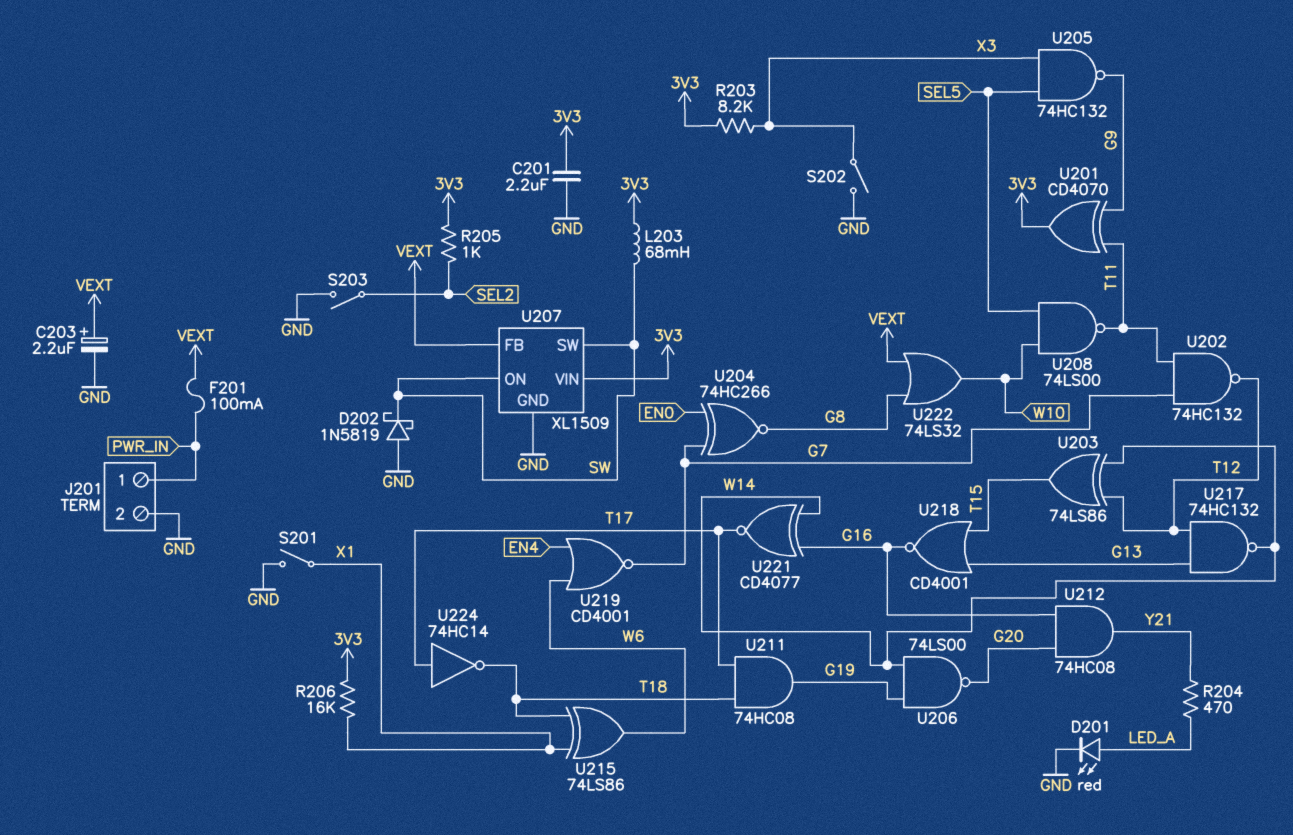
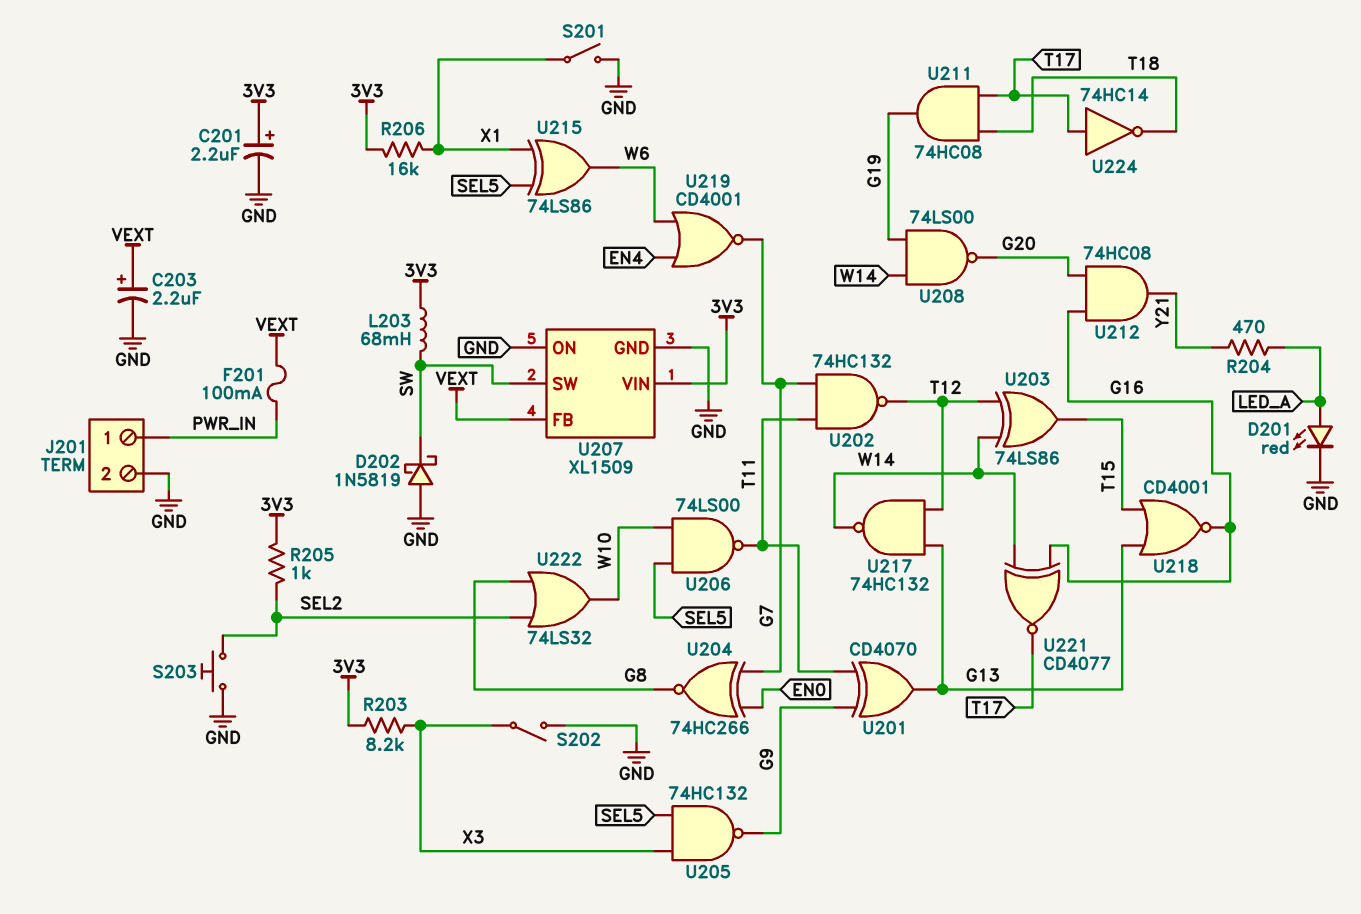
C201: 2.2uF (3V3, GND) -> 2.2uF (plus 3V3, minus GND)
S203: switch (GND, SEL2) -> button (GND, SEL2)
U201: XOR CD4070 (in G9, in T11, out 3V3) -> XOR CD4070 (in G9, in T11, out G13)
U206: NAND 74LS00 (in G19, in W14, out G20) -> NAND 74LS00 (in SEL5, in W10, out T11)
U207 pin ON: SW -> GND
U208: NAND 74LS00 (in SEL5, in W10, out T11) -> NAND 74LS00 (in G19, in W14, out G20)
U215: XOR 74LS86 (in T18, in X1, out W6) -> XOR 74LS86 (in SEL5, in X1, out W6)
U222: OR 74LS32 (in G8, in VEXT, out W10) -> OR 74LS32 (in G8, in SEL2, out W10)

